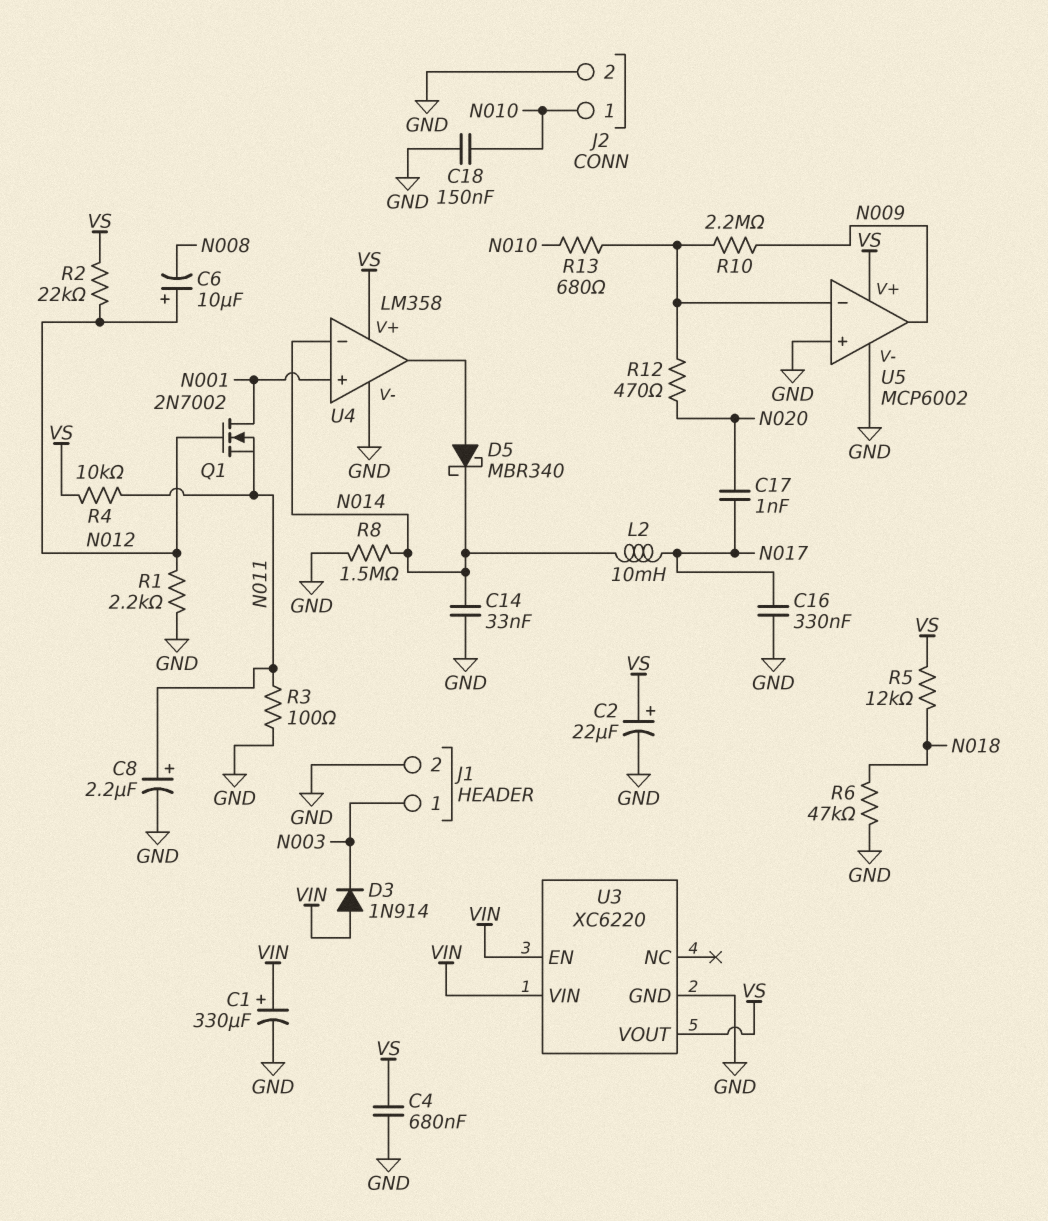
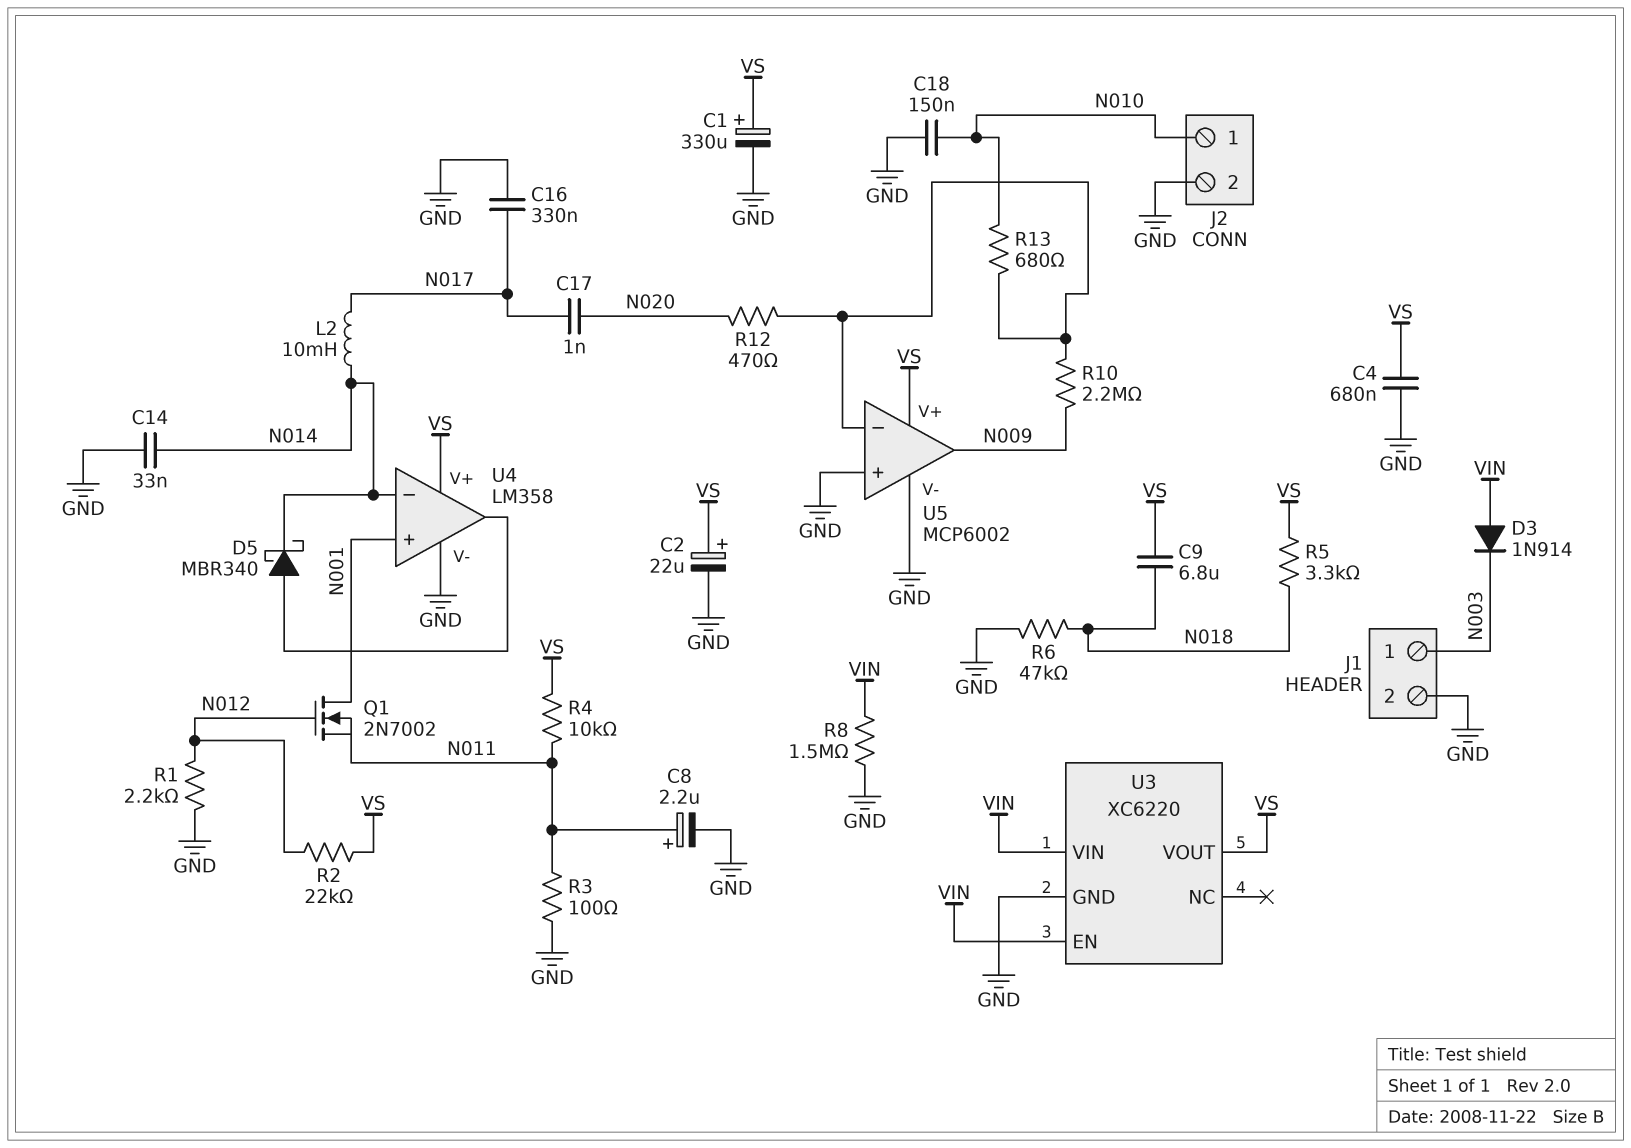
C1: 330uF (plus VIN, minus GND) -> 330uF (plus VS, minus GND)
C6: 10uF (plus N012, minus N008) -> none
C9: none -> 6.8uF (N018, VS)
R5: 12k (N018, VS) -> 3.3k (N018, VS)
R8: 1.5M (GND, N014) -> 1.5M (GND, VIN)

